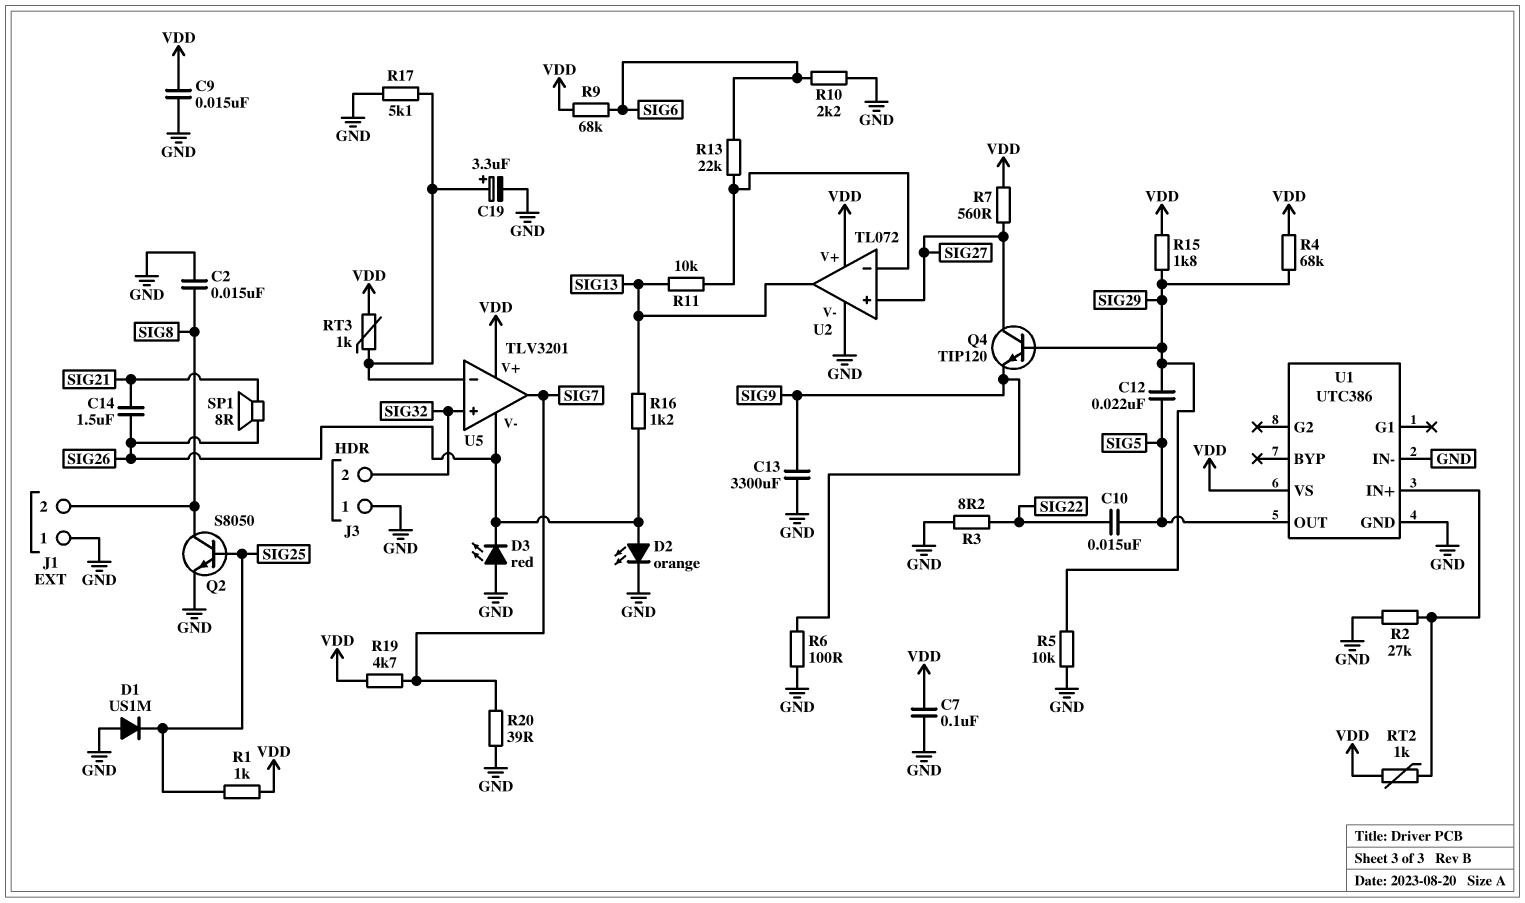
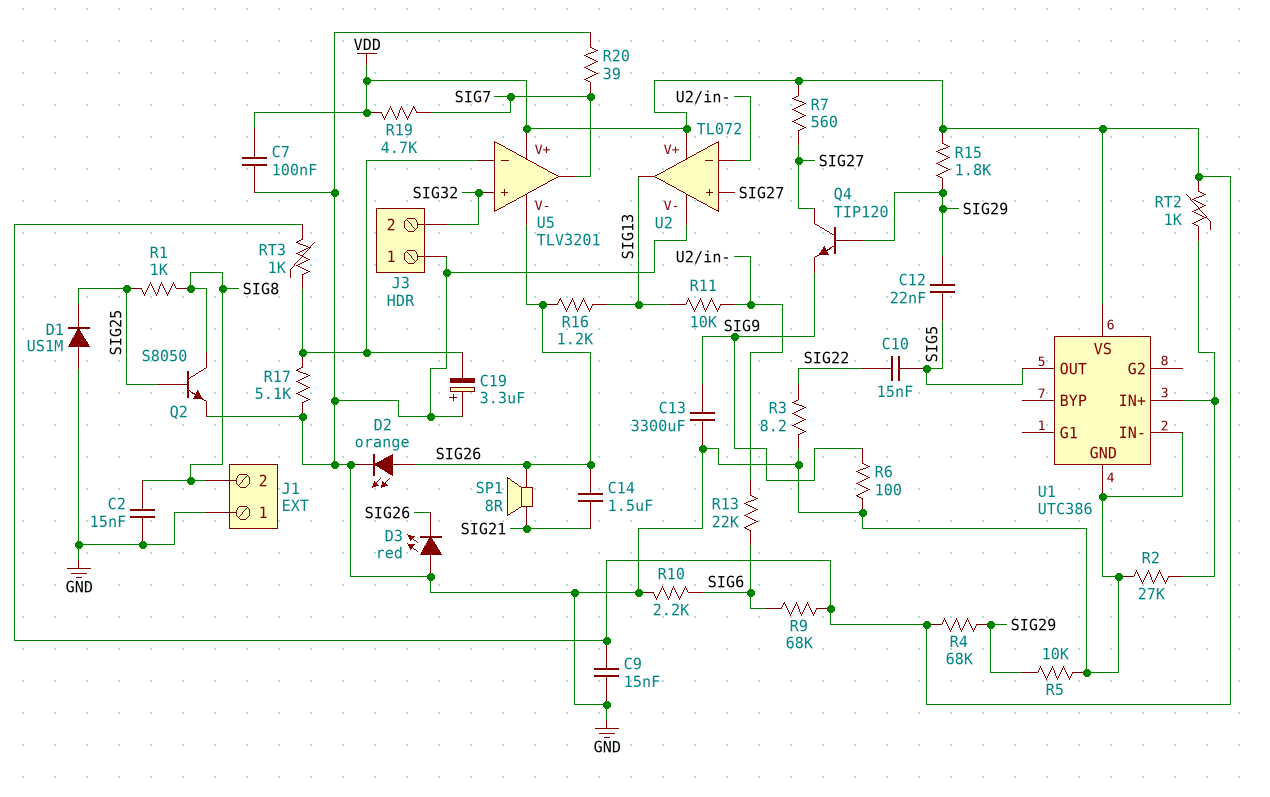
C19: 3.3uF (plus U5/in-, minus GND) -> 3.3uF (plus GND, minus U5/in-)
R1: 1k (SIG25, VDD) -> 1k (SIG8, SIG25)

